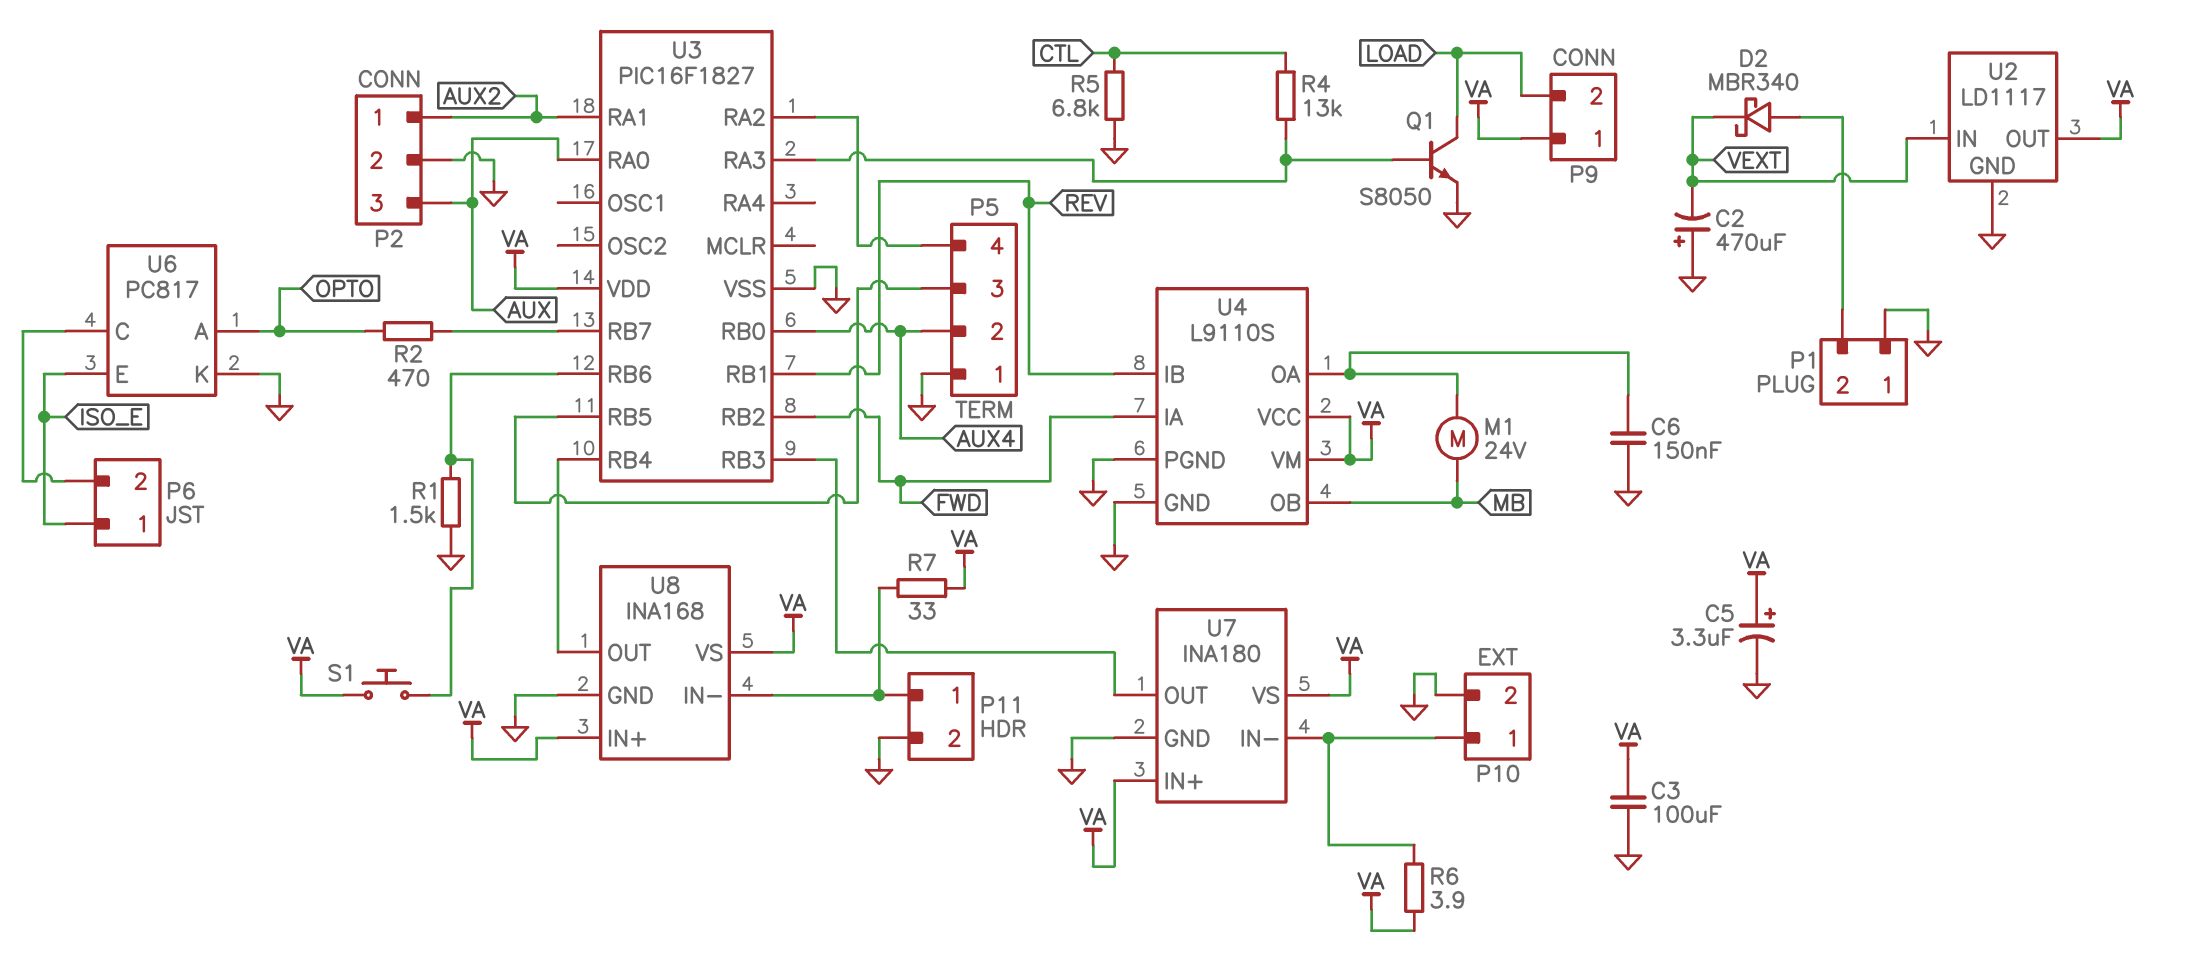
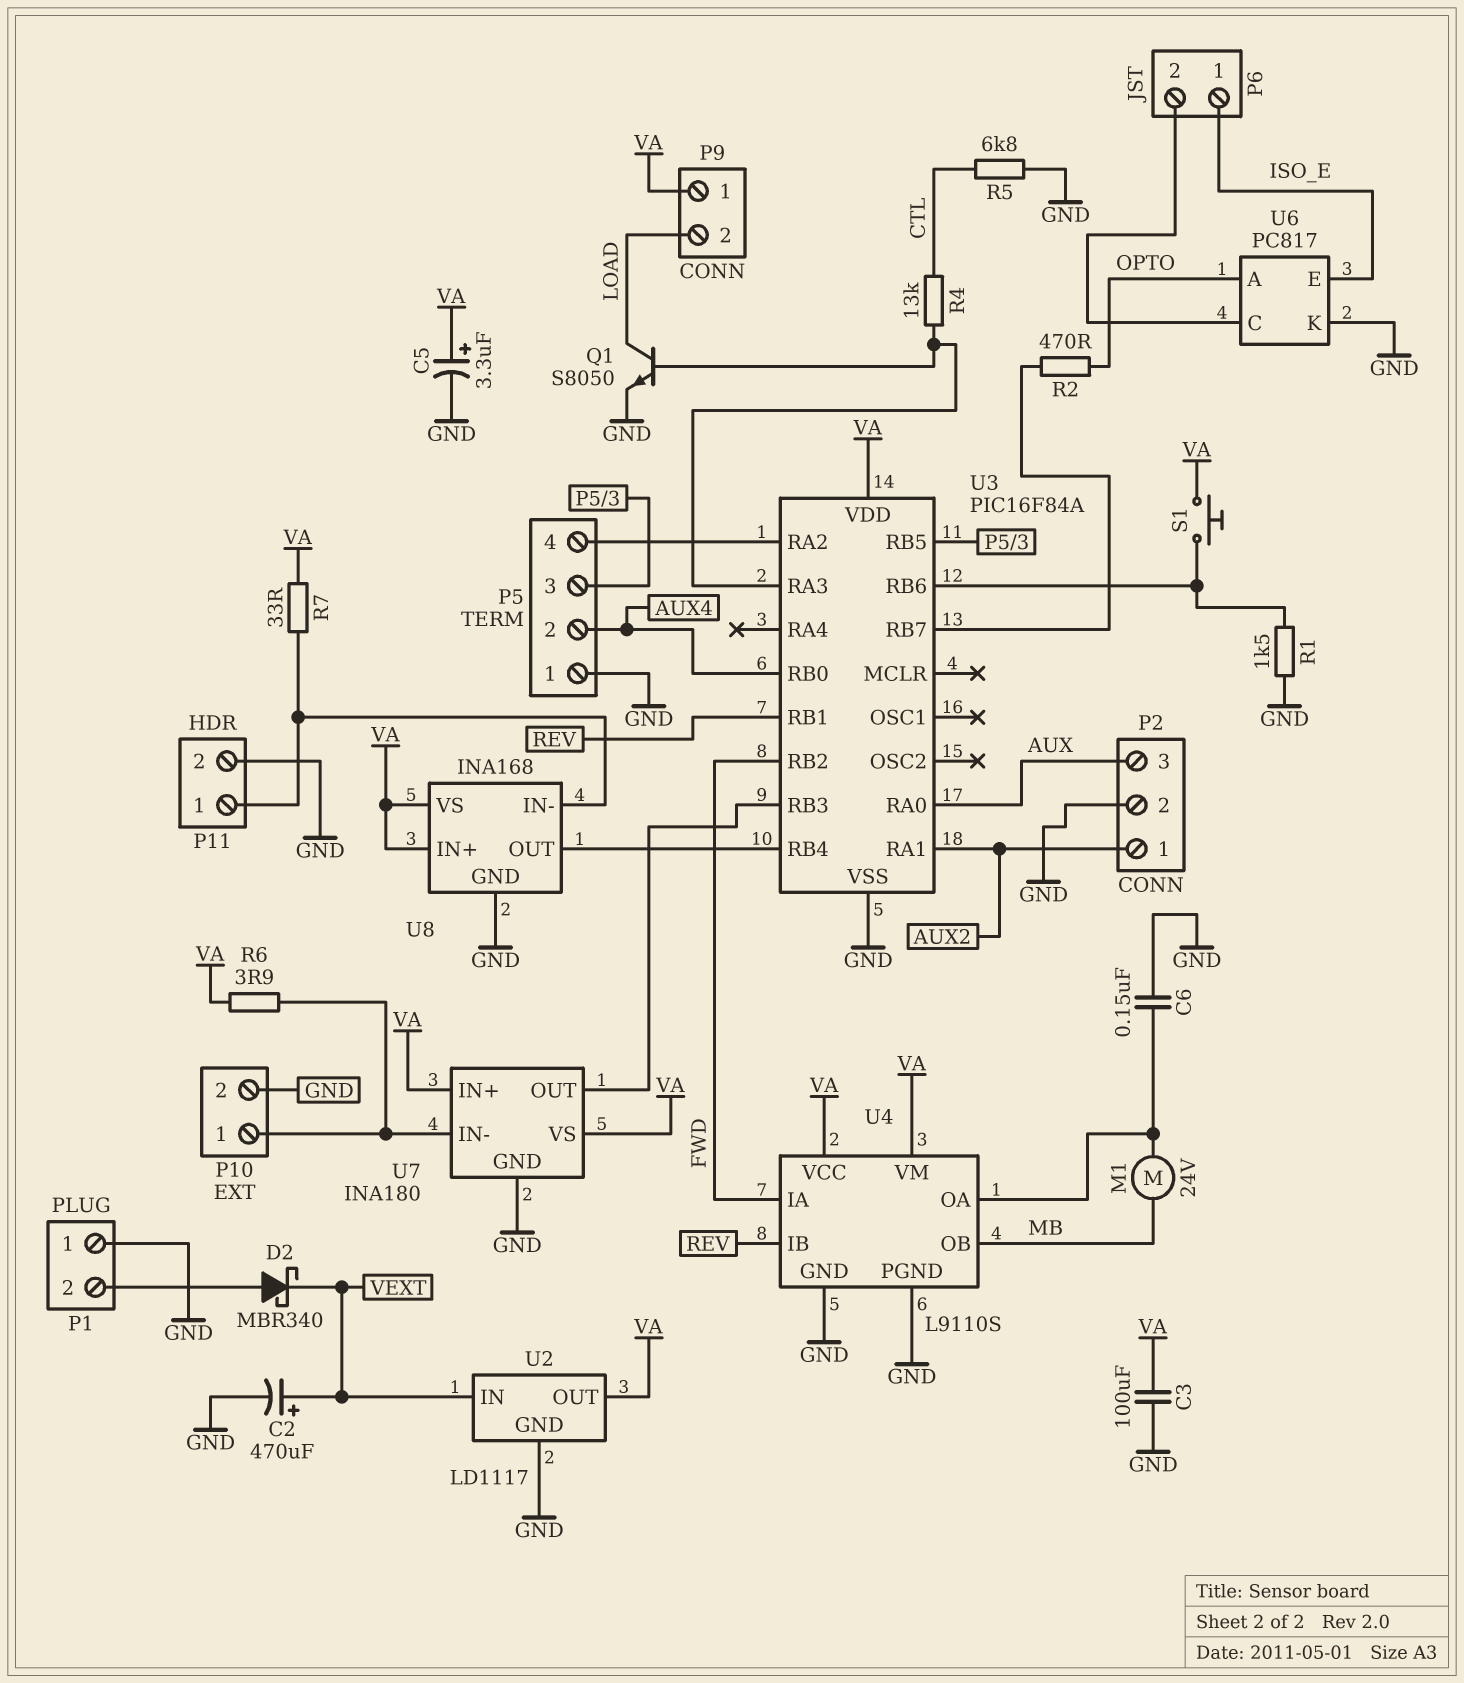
C2: 470uF (plus GND, minus VEXT) -> 470uF (plus VEXT, minus GND)
U3: PIC16F1827 -> PIC16F84A

